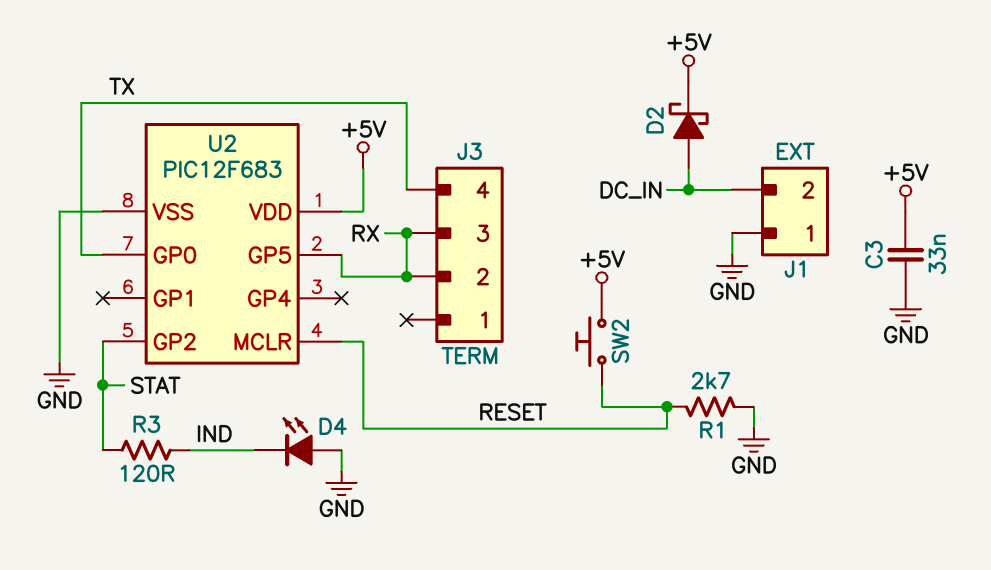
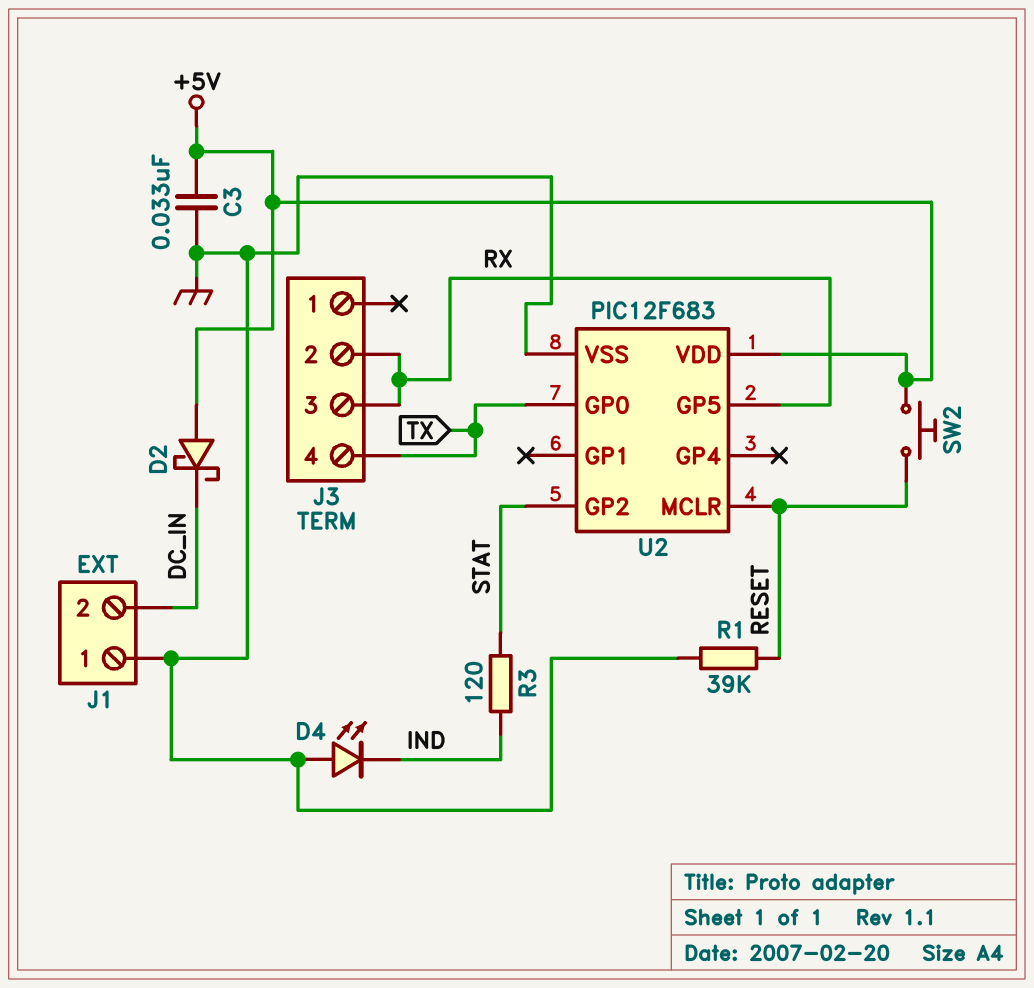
D2: schottky (A DC_IN, K +5V) -> schottky (A +5V, K DC_IN)
R1: 2.7k (GND, RESET) -> 39k (GND, RESET)

